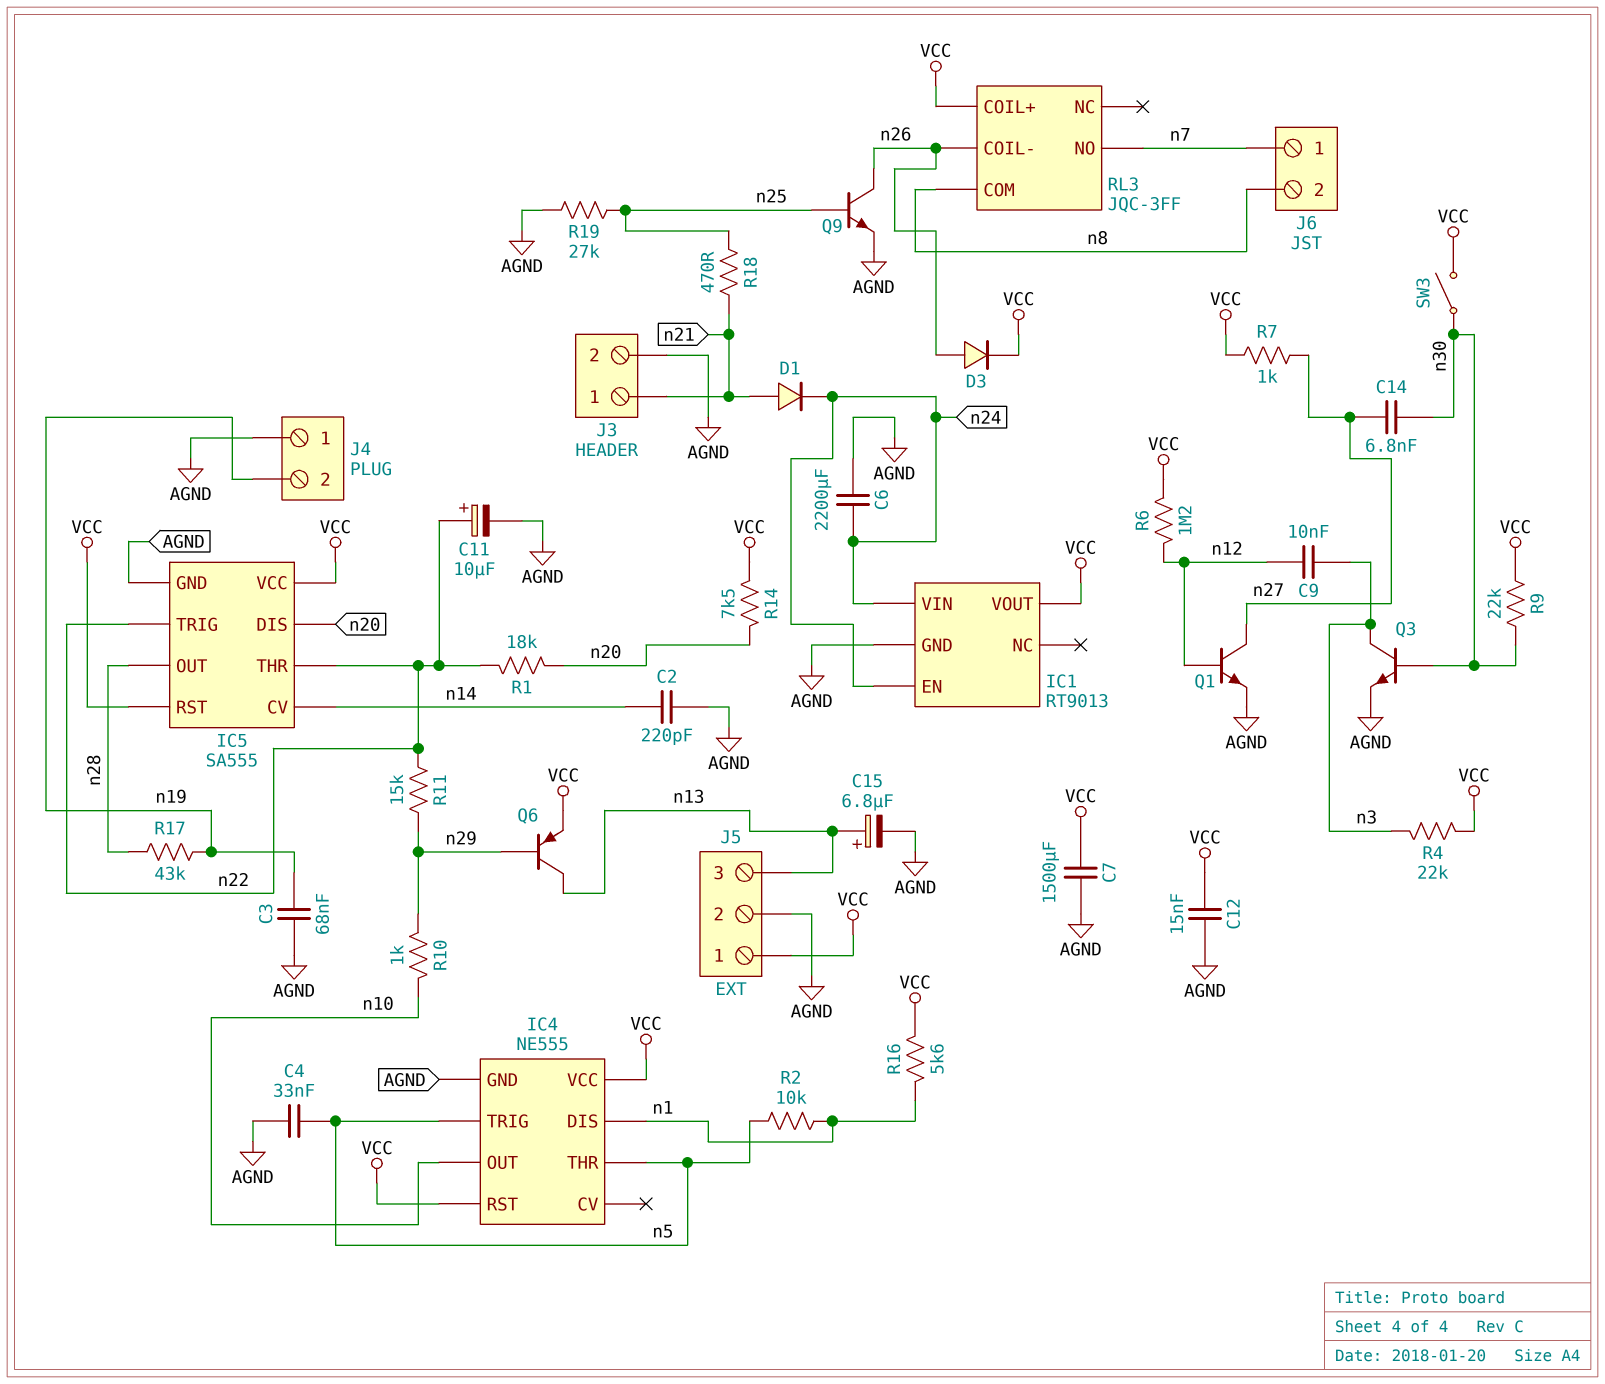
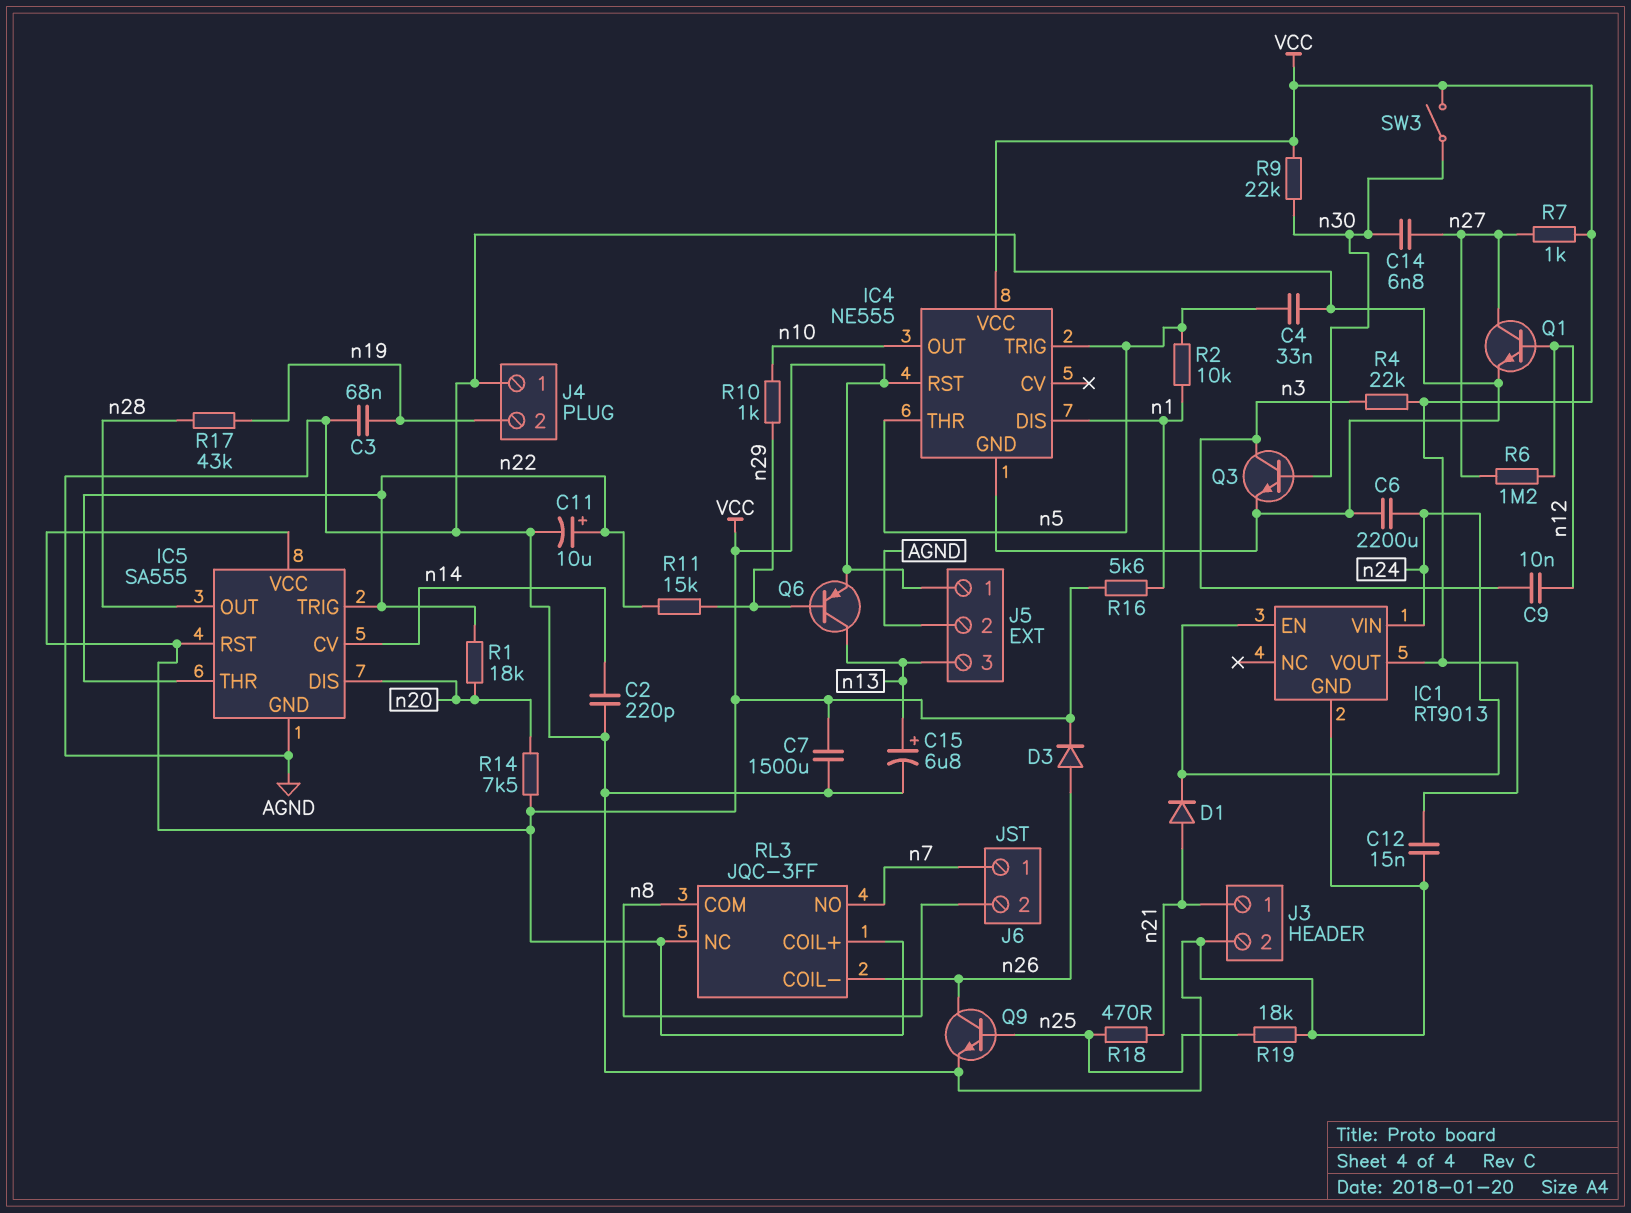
R6: 1.2M (VCC, n12) -> 1.2M (n12, n27)
R19: 27k (AGND, n25) -> 18k (AGND, n25)
RL3 pin NC: none -> VCC

